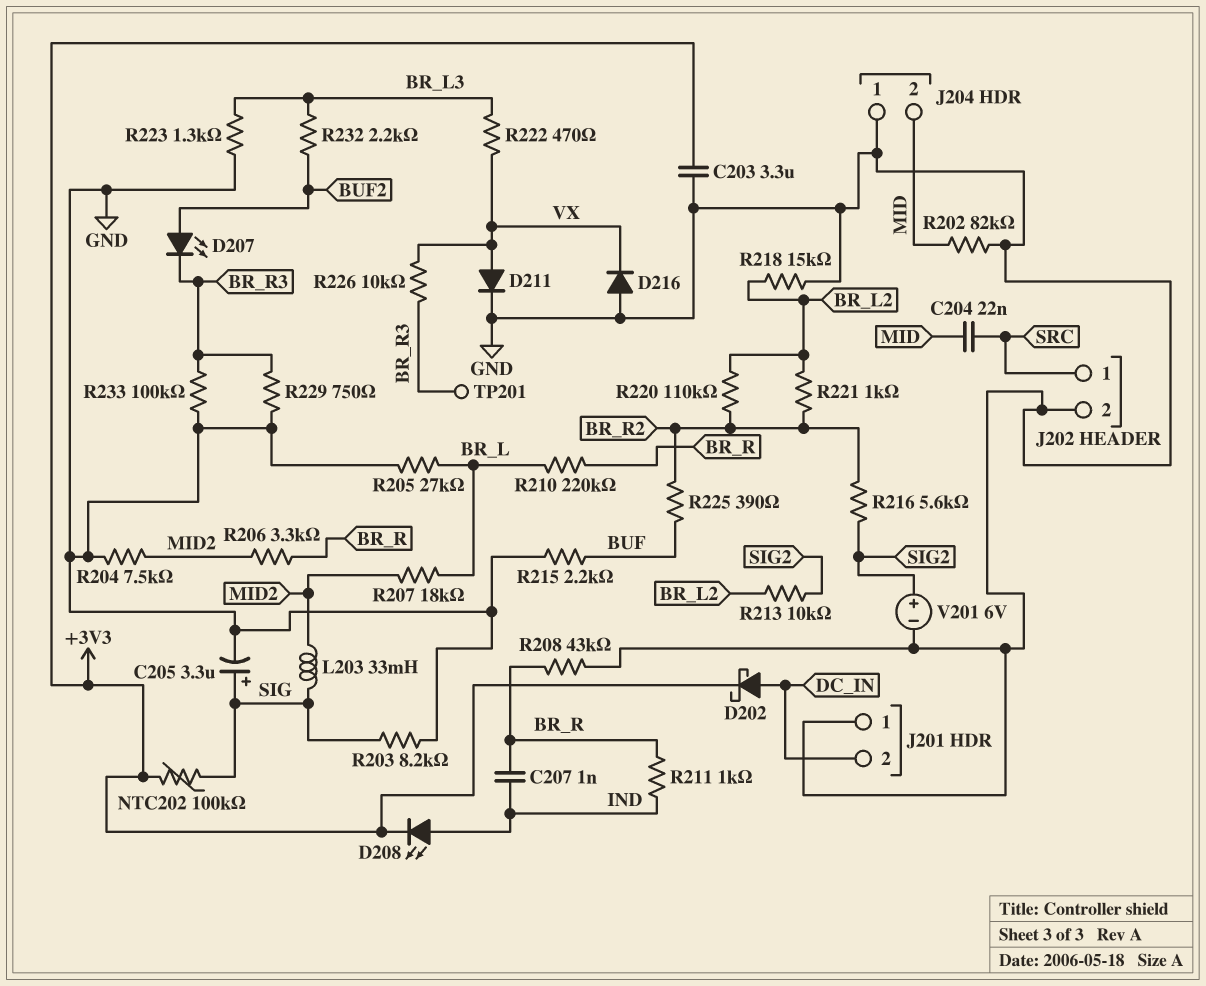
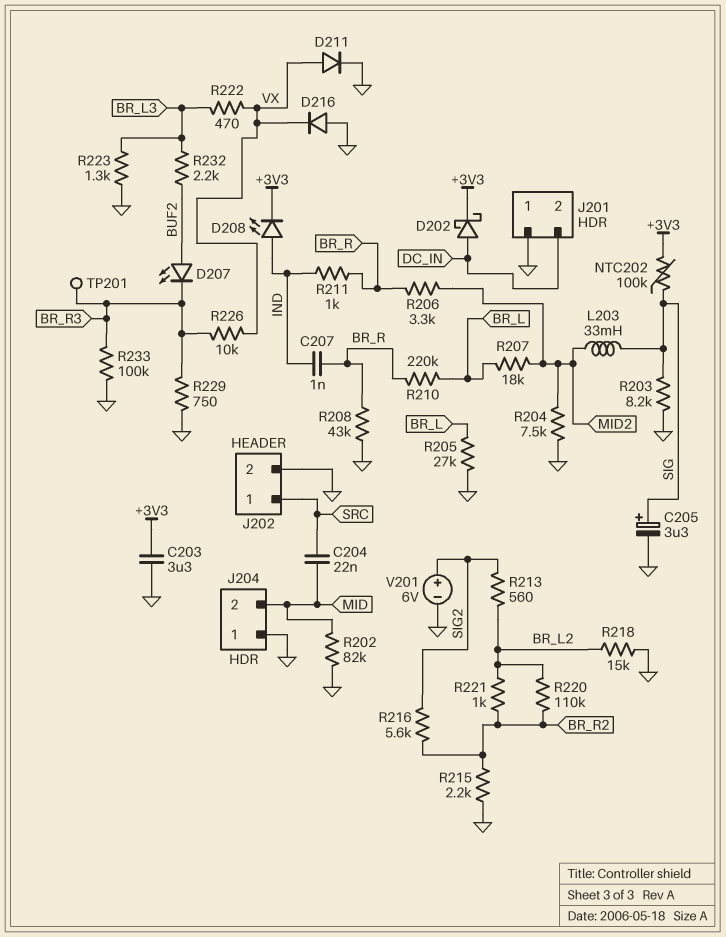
R213: 10k (BR_L2, SIG2) -> 560 (BR_L2, SIG2)
R215: 2.2k (BUF, GND) -> 2.2k (BR_R2, GND)
R225: 390 (BR_R2, BUF) -> none

